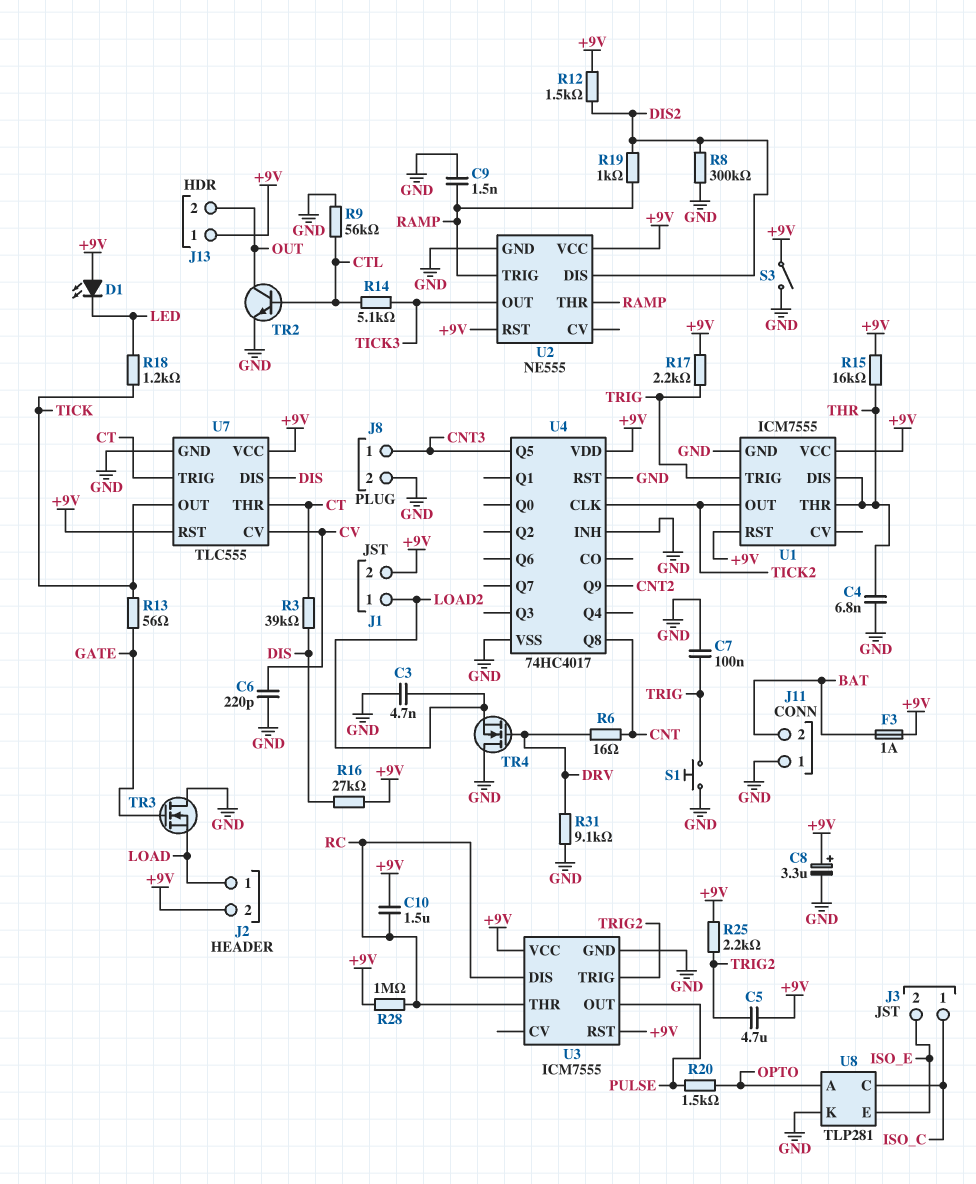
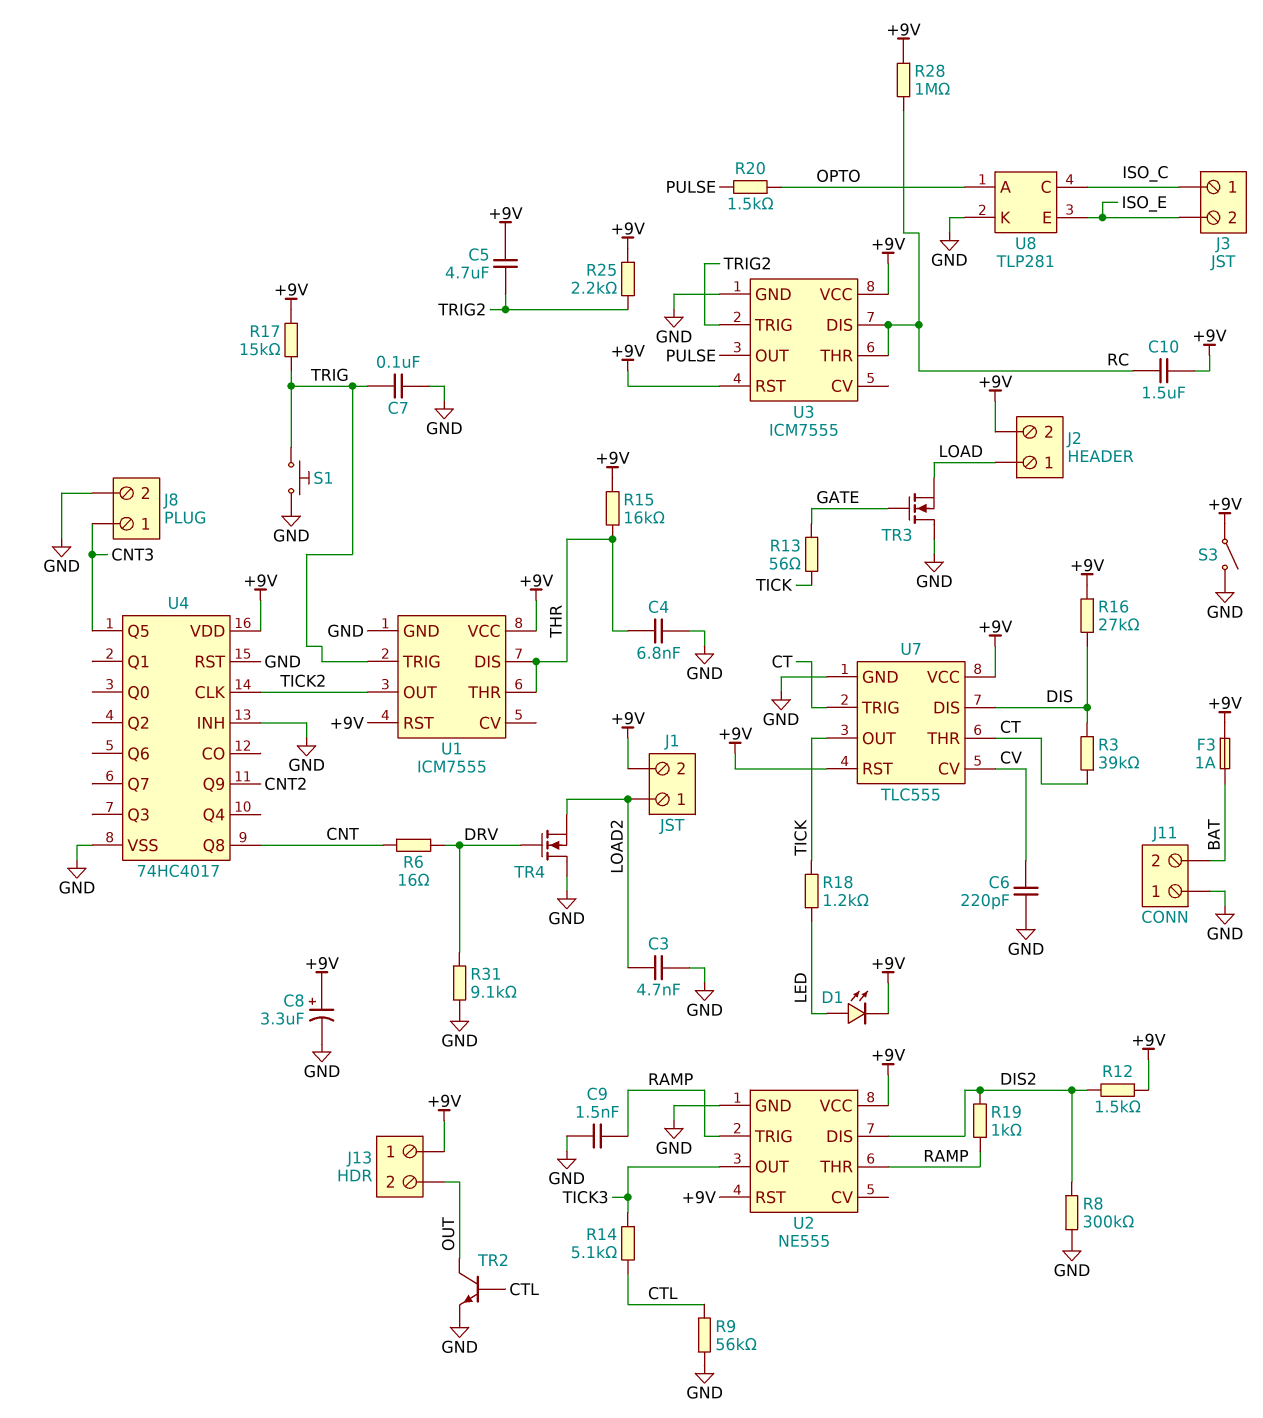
D1: LED (A +9V, K LED) -> LED (A LED, K +9V)
R17: 2.2k (+9V, TRIG) -> 15k (+9V, TRIG)

